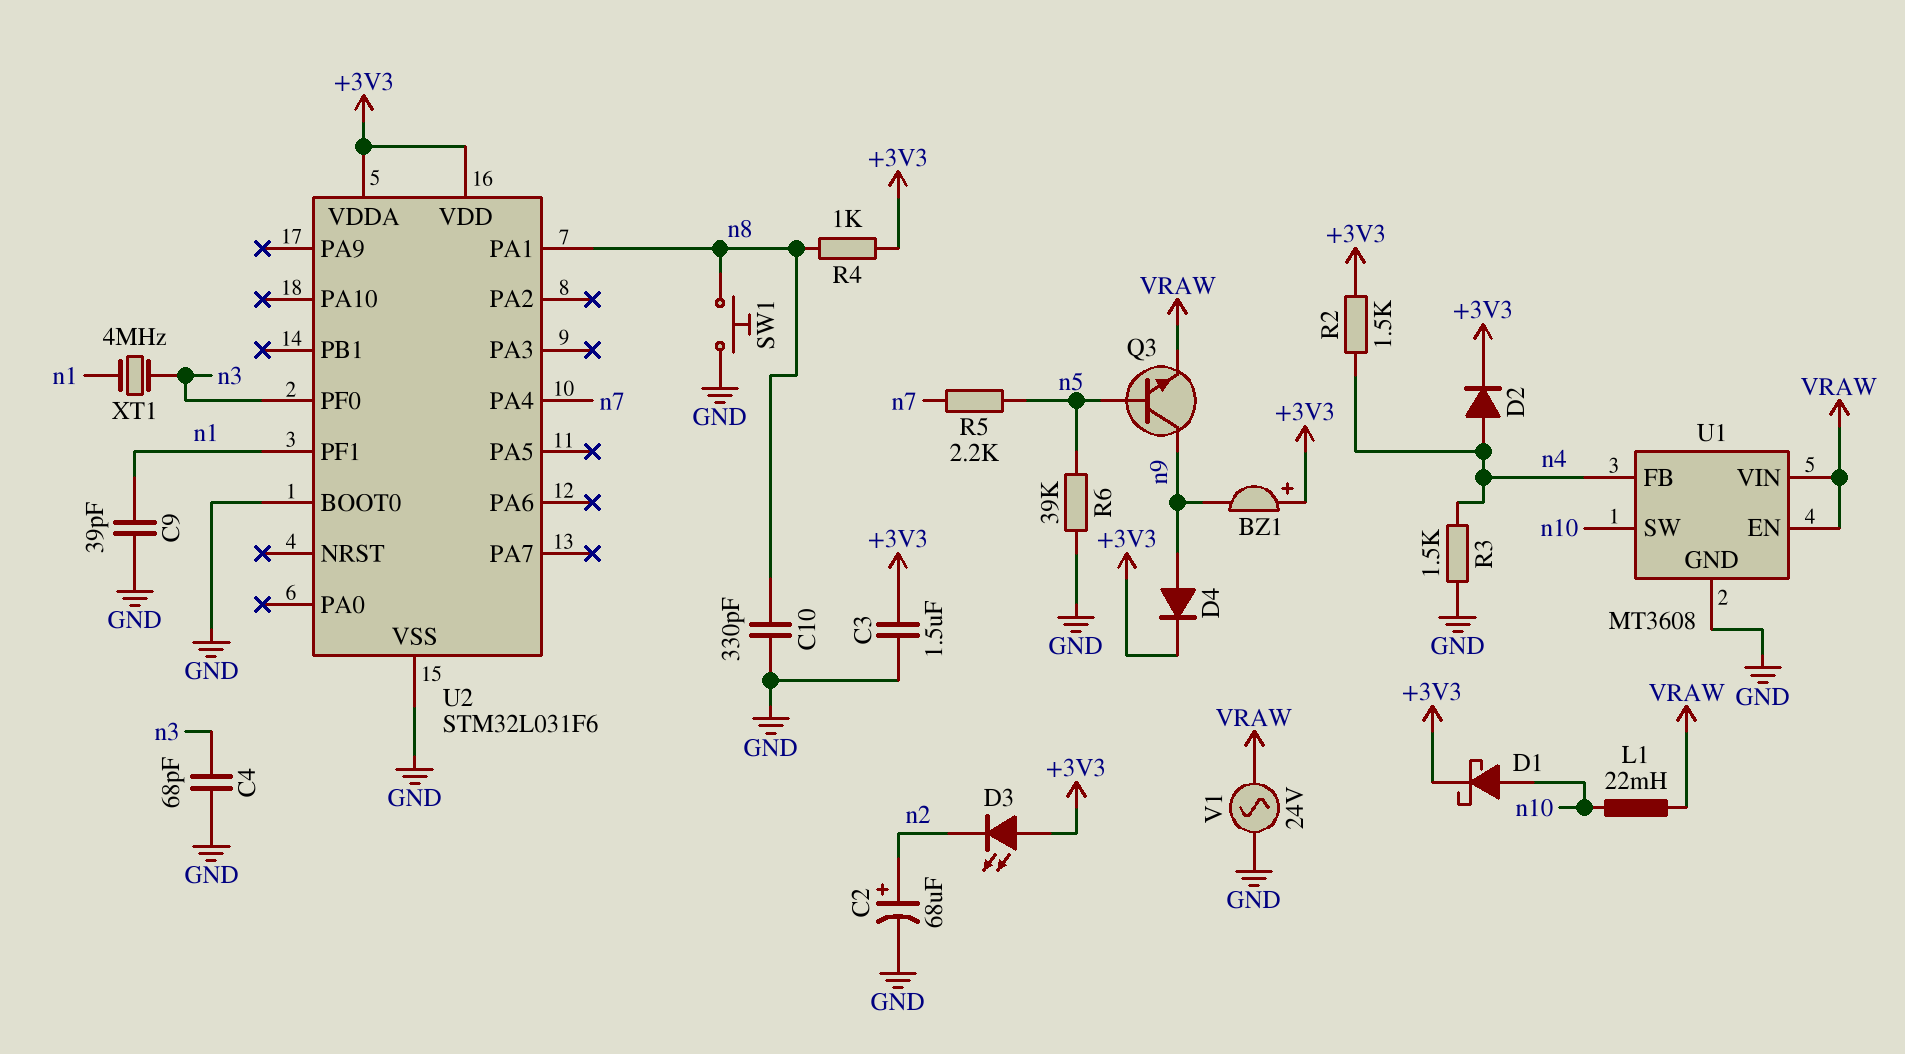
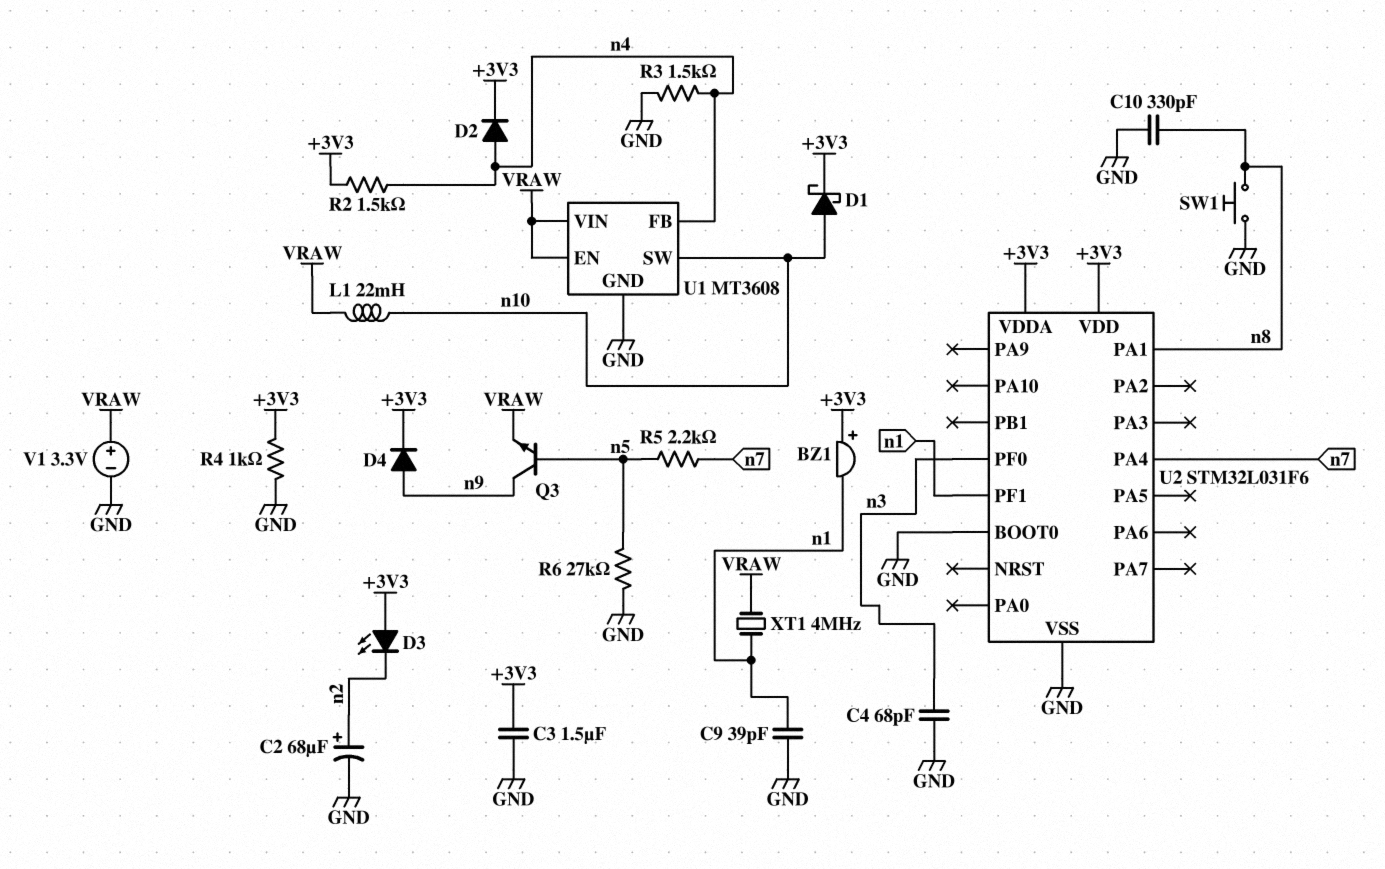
BZ1: buzzer (plus +3V3, minus n9) -> buzzer (plus +3V3, minus n1)
R4: 1k (+3V3, n8) -> 1k (+3V3, GND)
R6: 39k (GND, n5) -> 27k (GND, n5)
V1: AC 24V (GND, VRAW) -> 3.3V (plus VRAW, minus GND)
XT1: 4MHz (n1, n3) -> 4MHz (VRAW, n1)

